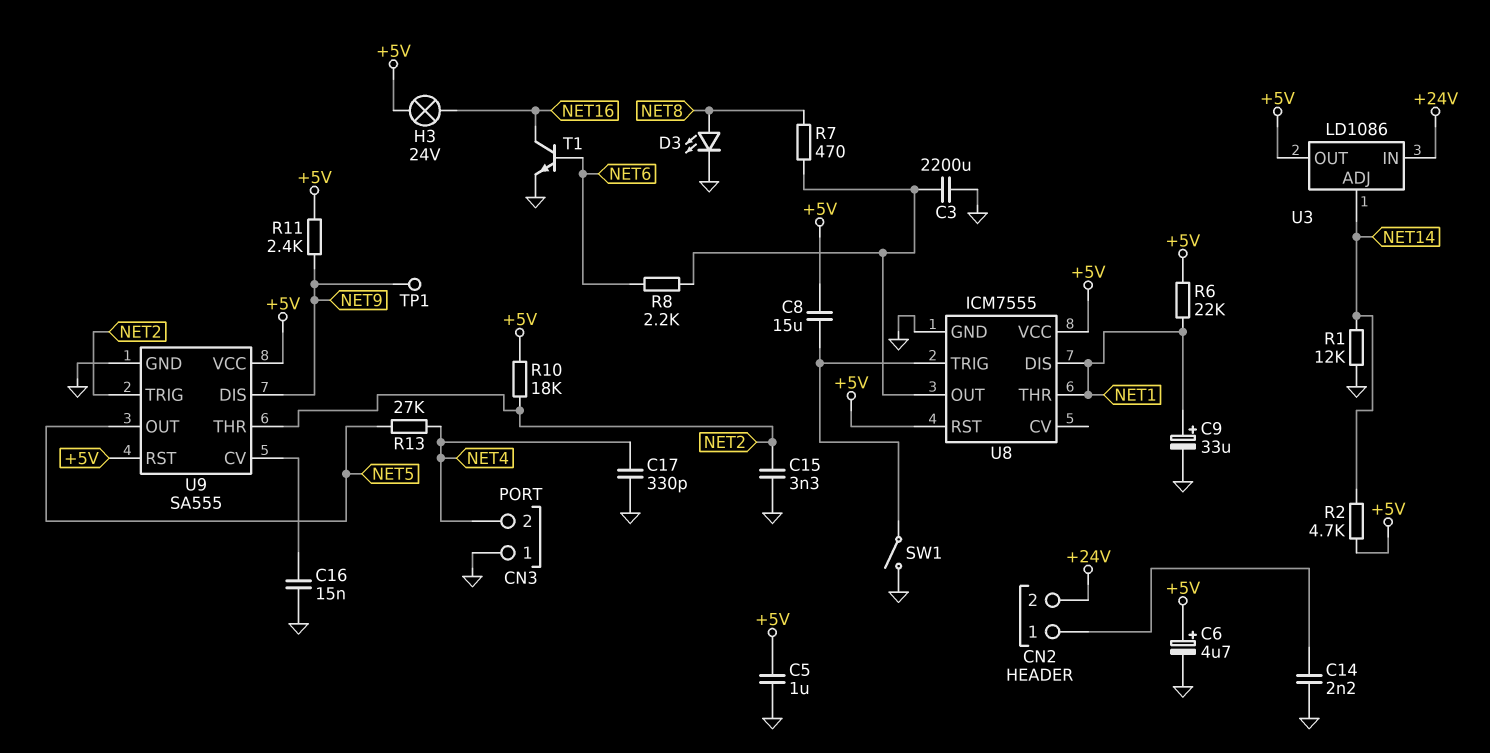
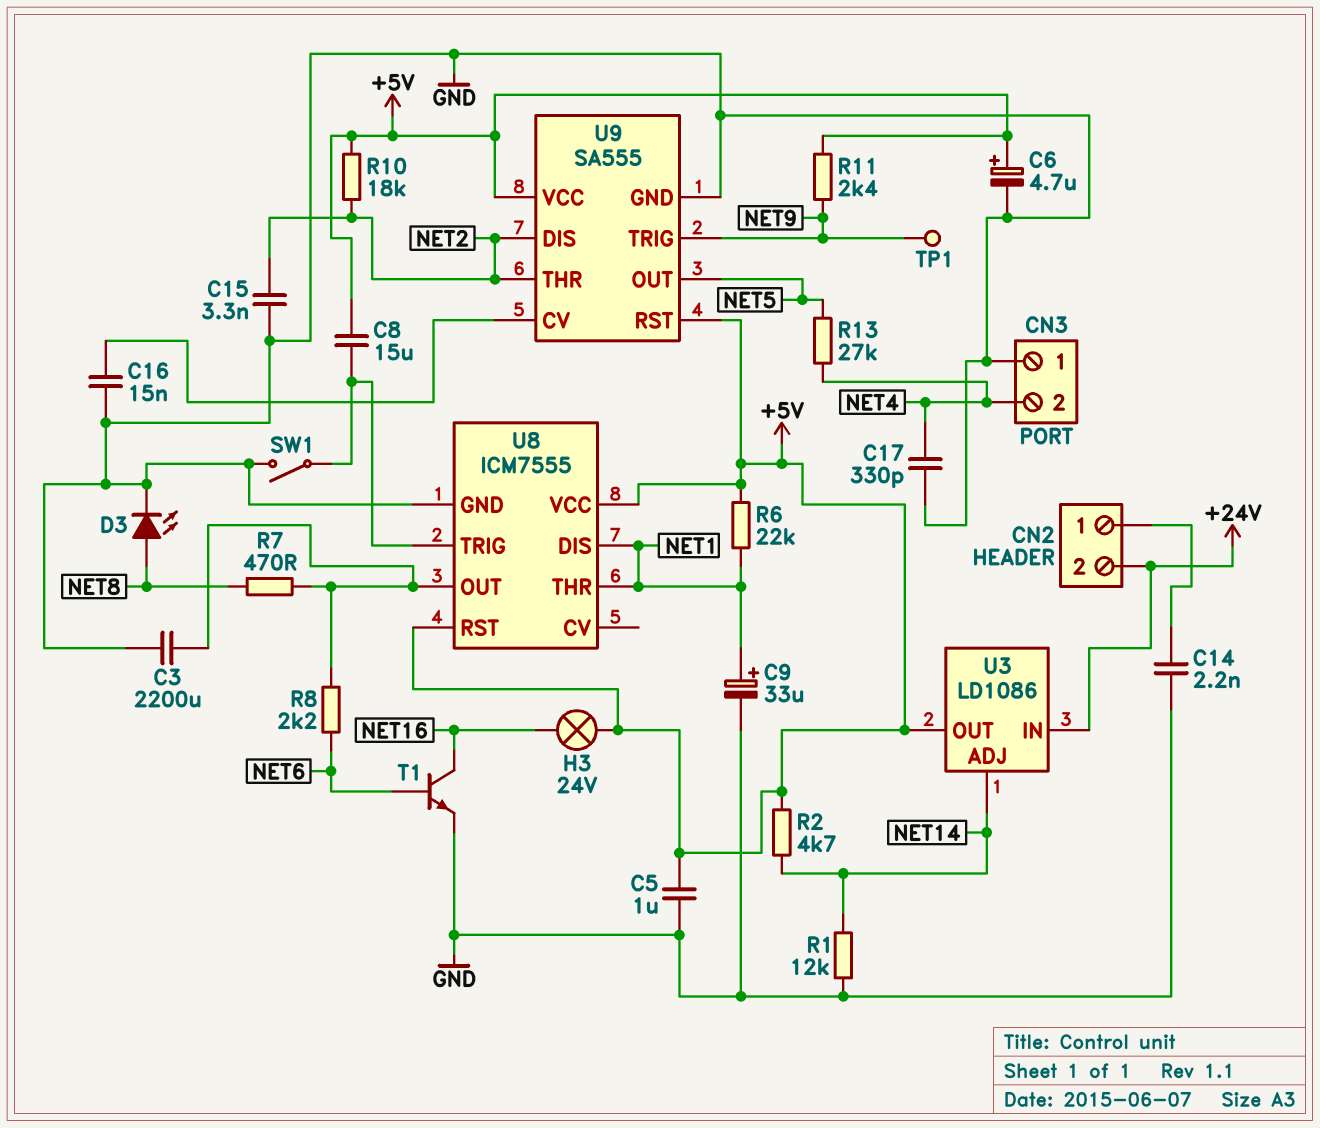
U9 pin DIS: NET9 -> NET2
U9 pin TRIG: NET2 -> NET9

